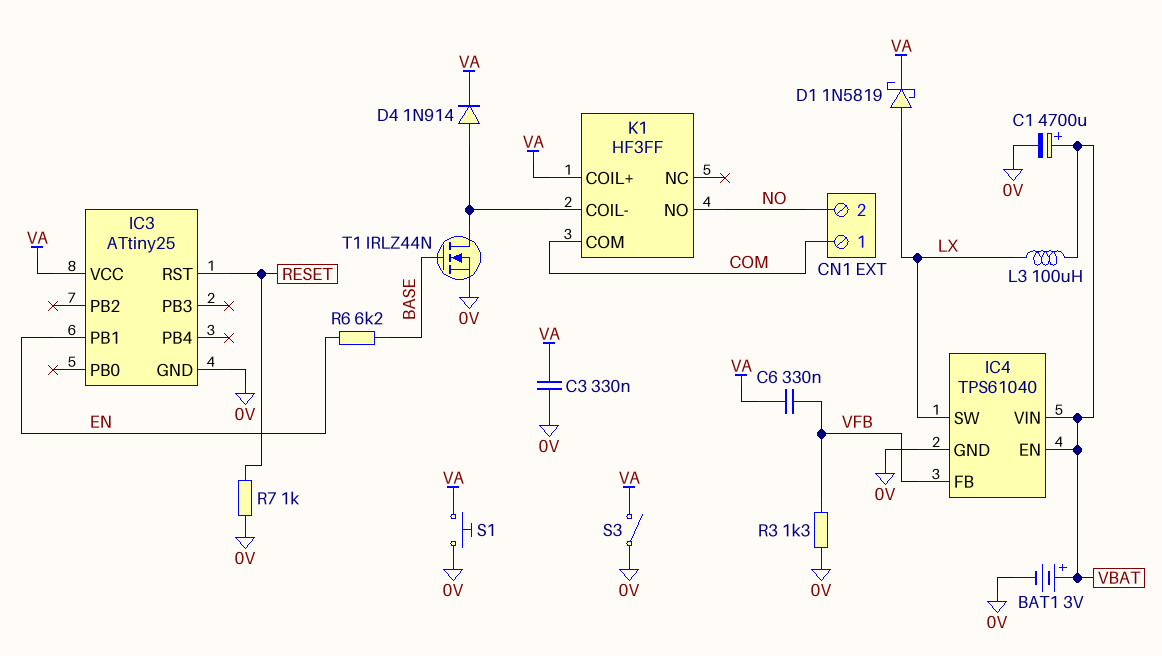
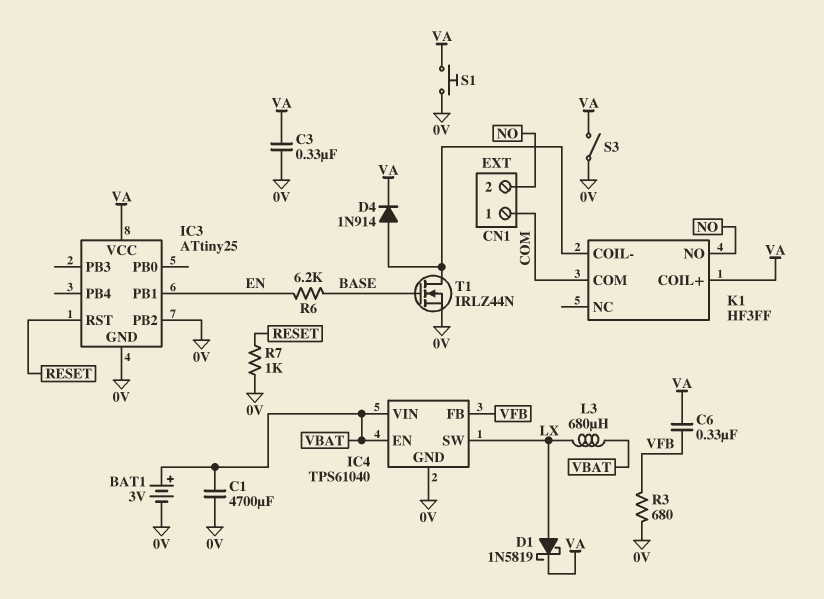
C1: 4700uF (plus VBAT, minus 0V) -> 4700uF (0V, VBAT)
IC3 pin PB2: none -> 0V
L3: 100uH (LX, VBAT) -> 680uH (LX, VBAT)
R3: 1.3k (0V, VFB) -> 680 (0V, VFB)

